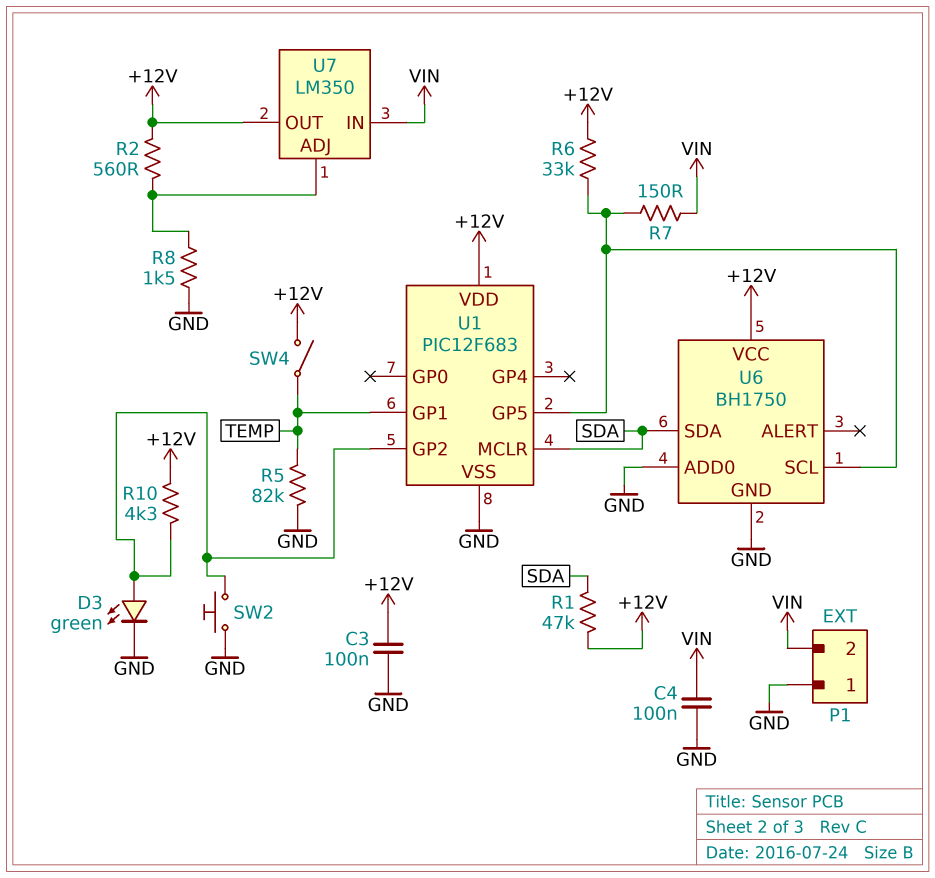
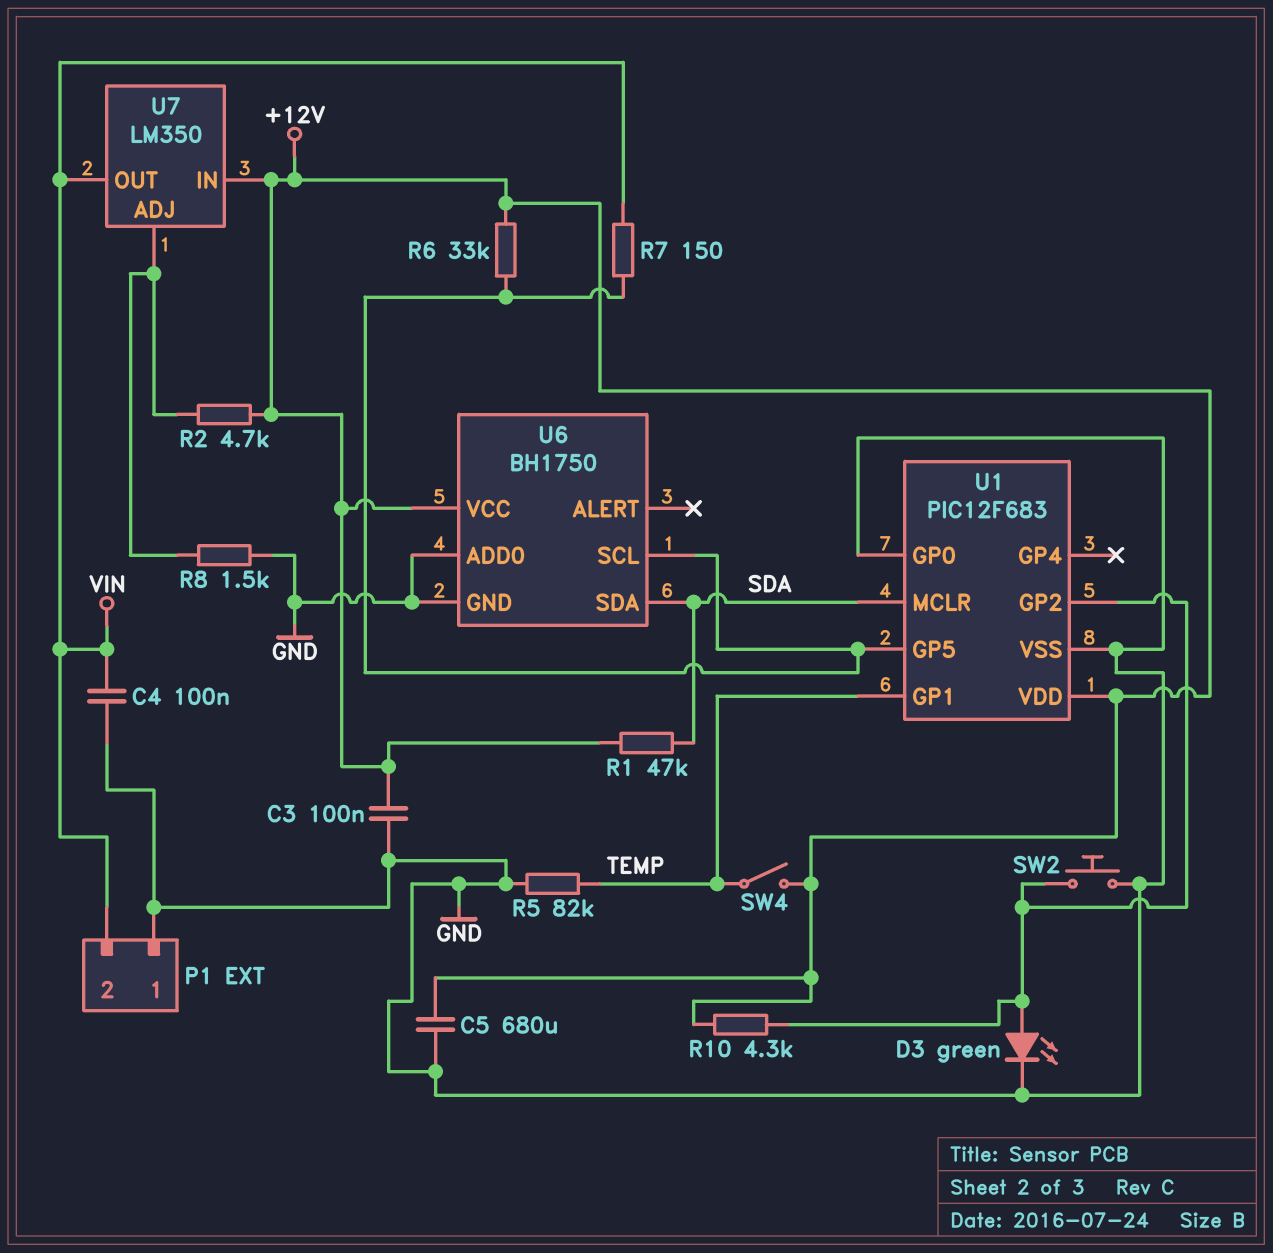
C5: none -> 680uF (+12V, GND)
R2: 560 (+12V, U7/ADJ) -> 4.7k (+12V, U7/ADJ)
U1 pin GP0: none -> GND
U7 pin IN: VIN -> +12V
U7 pin OUT: +12V -> VIN

